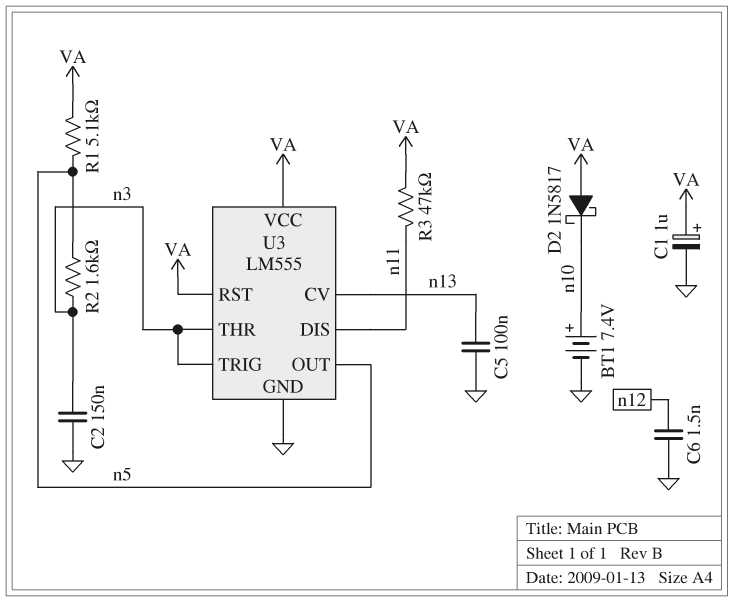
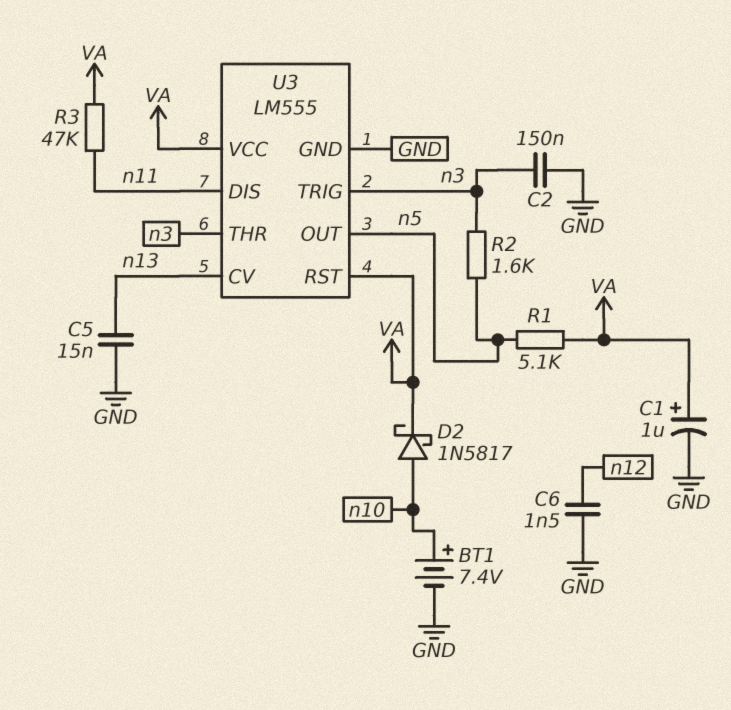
C5: 100nF (GND, n13) -> 15nF (GND, n13)
D2: schottky 1N5817 (A VA, K n10) -> schottky 1N5817 (A n10, K VA)

